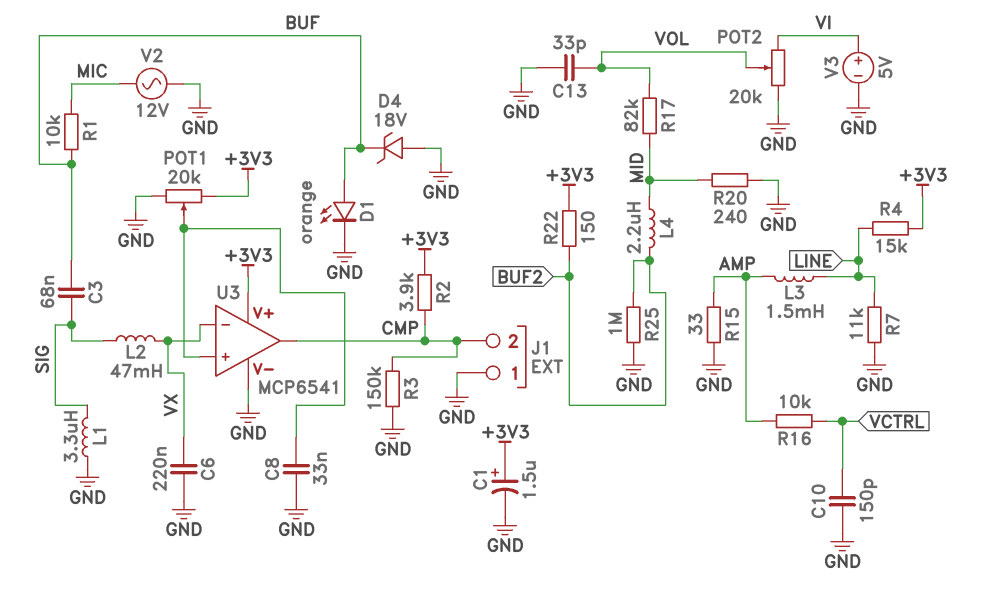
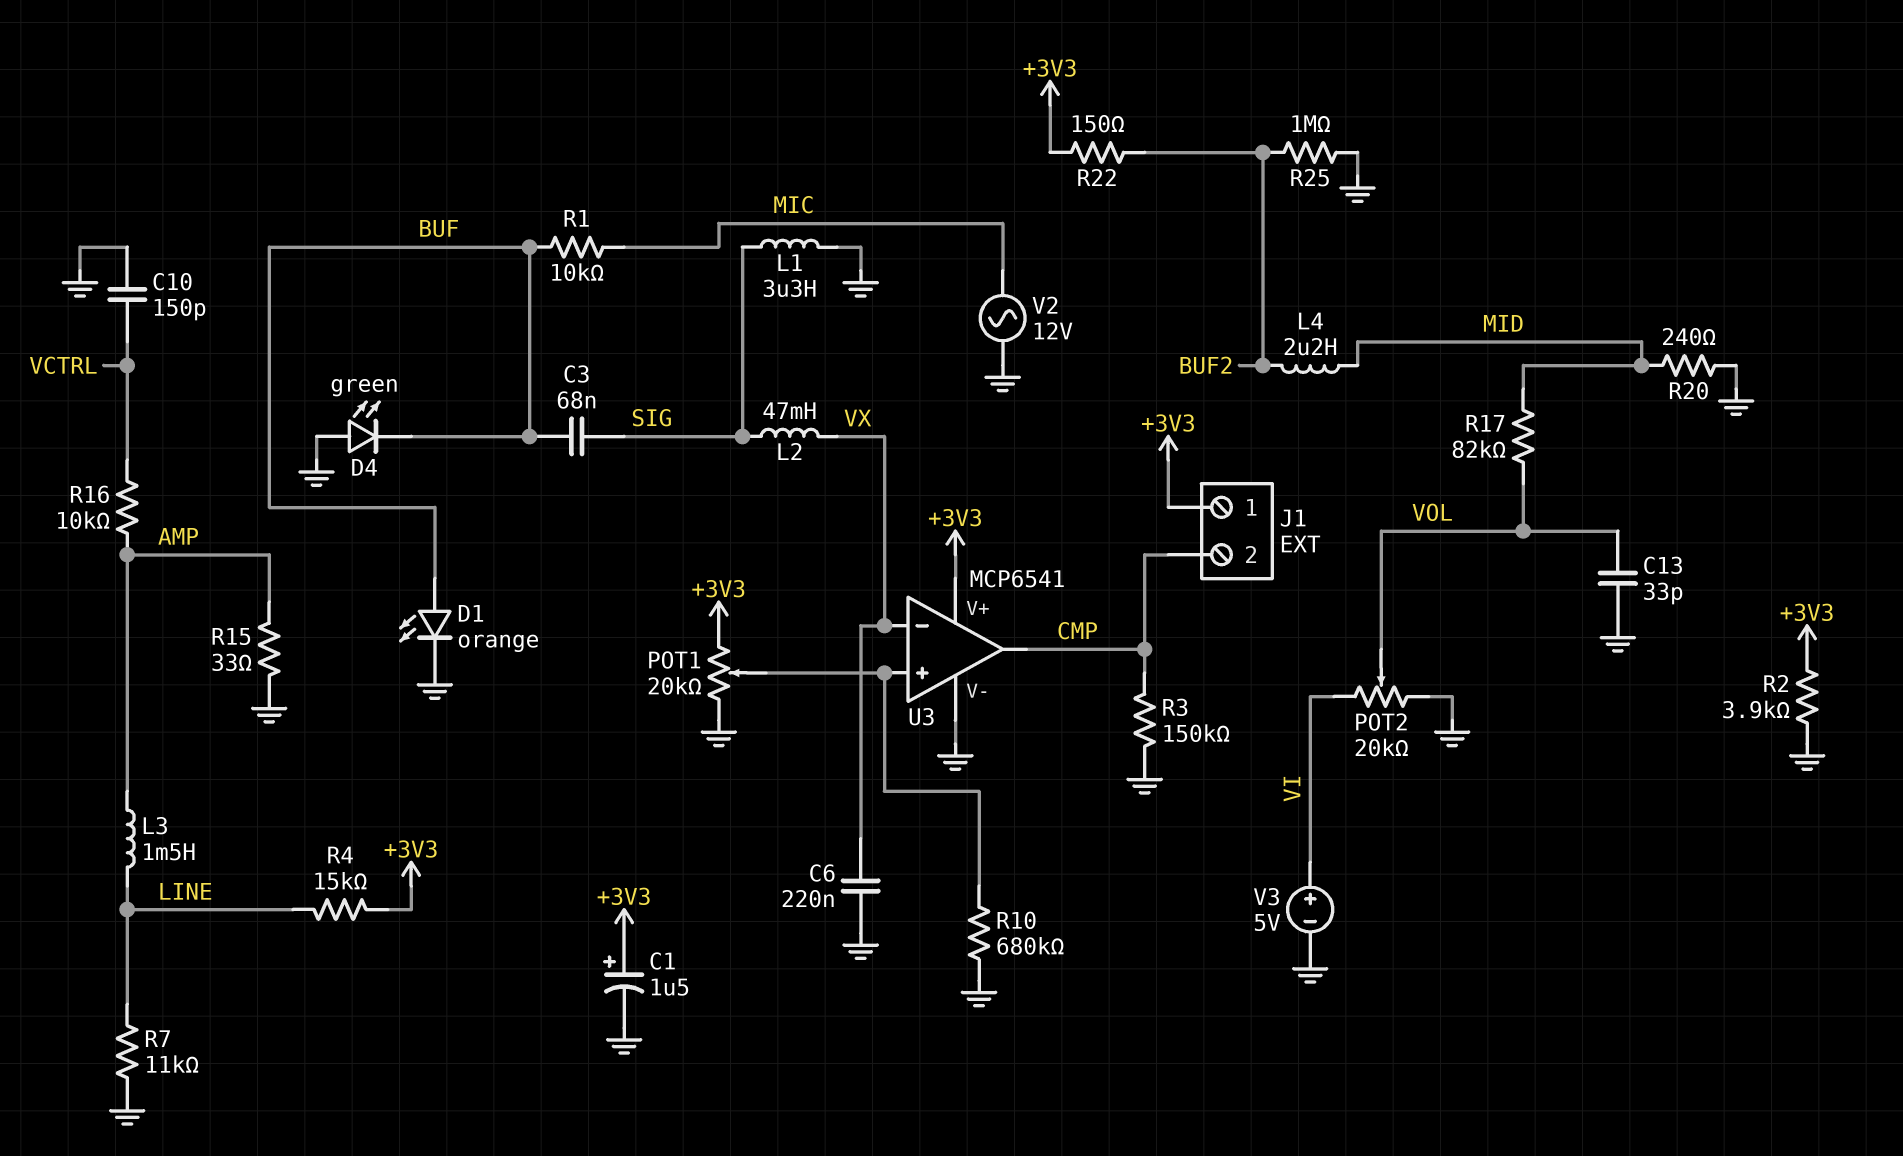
C8: 33nF (GND, U3/in+) -> none
D4: zener 18V (A GND, K BUF) -> LED green (A GND, K BUF)
J1 pin 1: GND -> +3V3
R2: 3.9k (+3V3, CMP) -> 3.9k (+3V3, GND)
R10: none -> 680k (GND, U3/in+)

